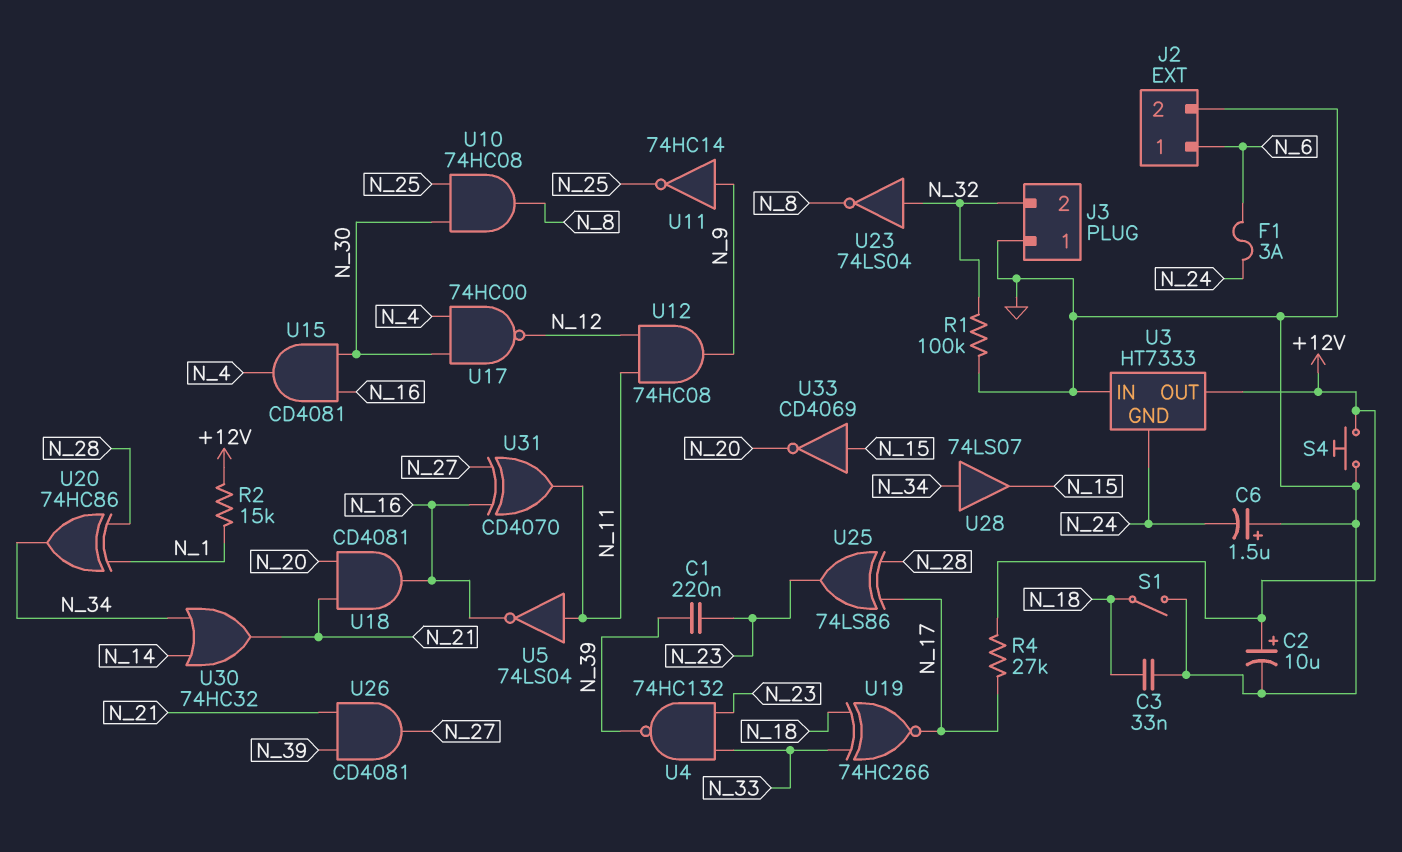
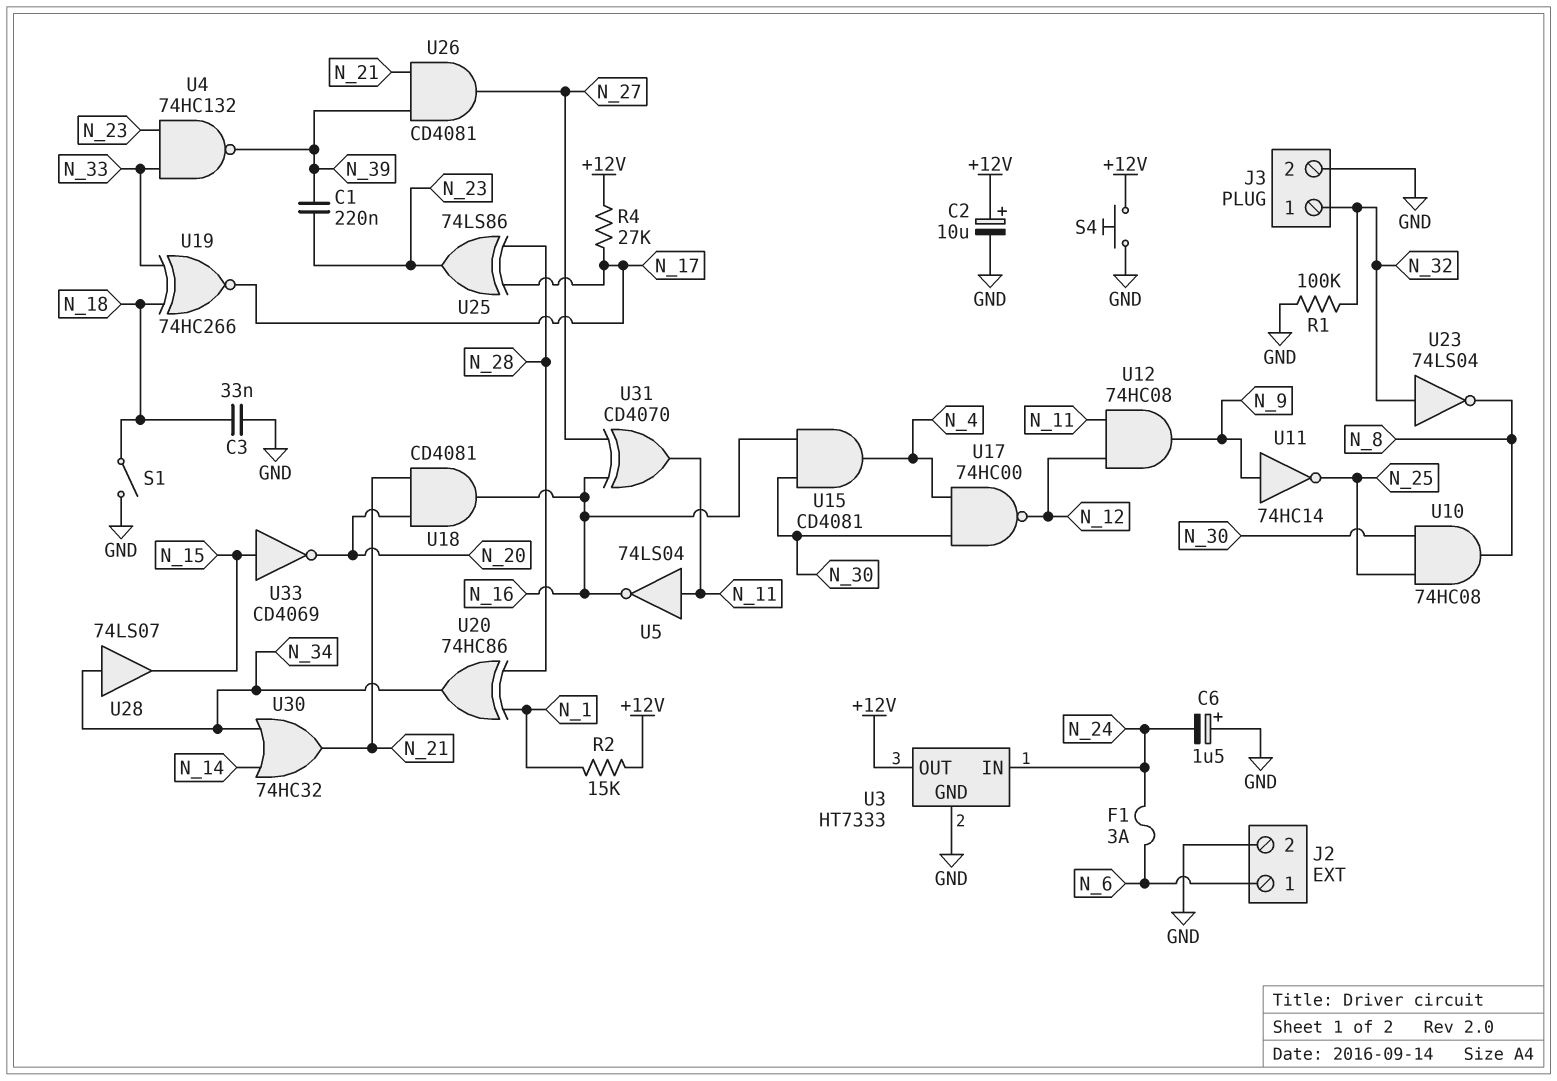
J3 pin 1: GND -> N_32
J3 pin 2: N_32 -> GND
U3 pin GND: N_24 -> GND
U3 pin IN: GND -> N_24

